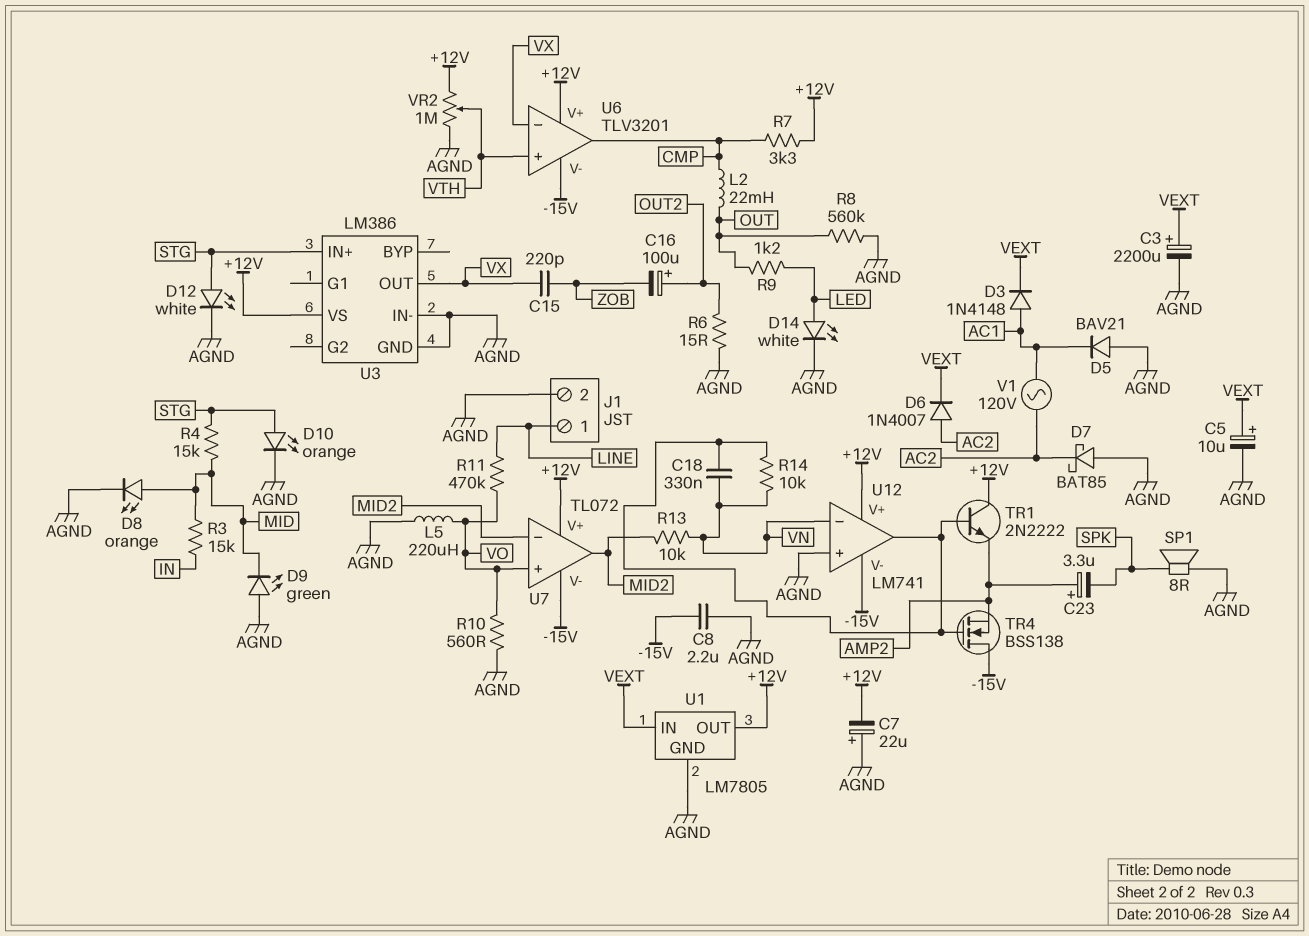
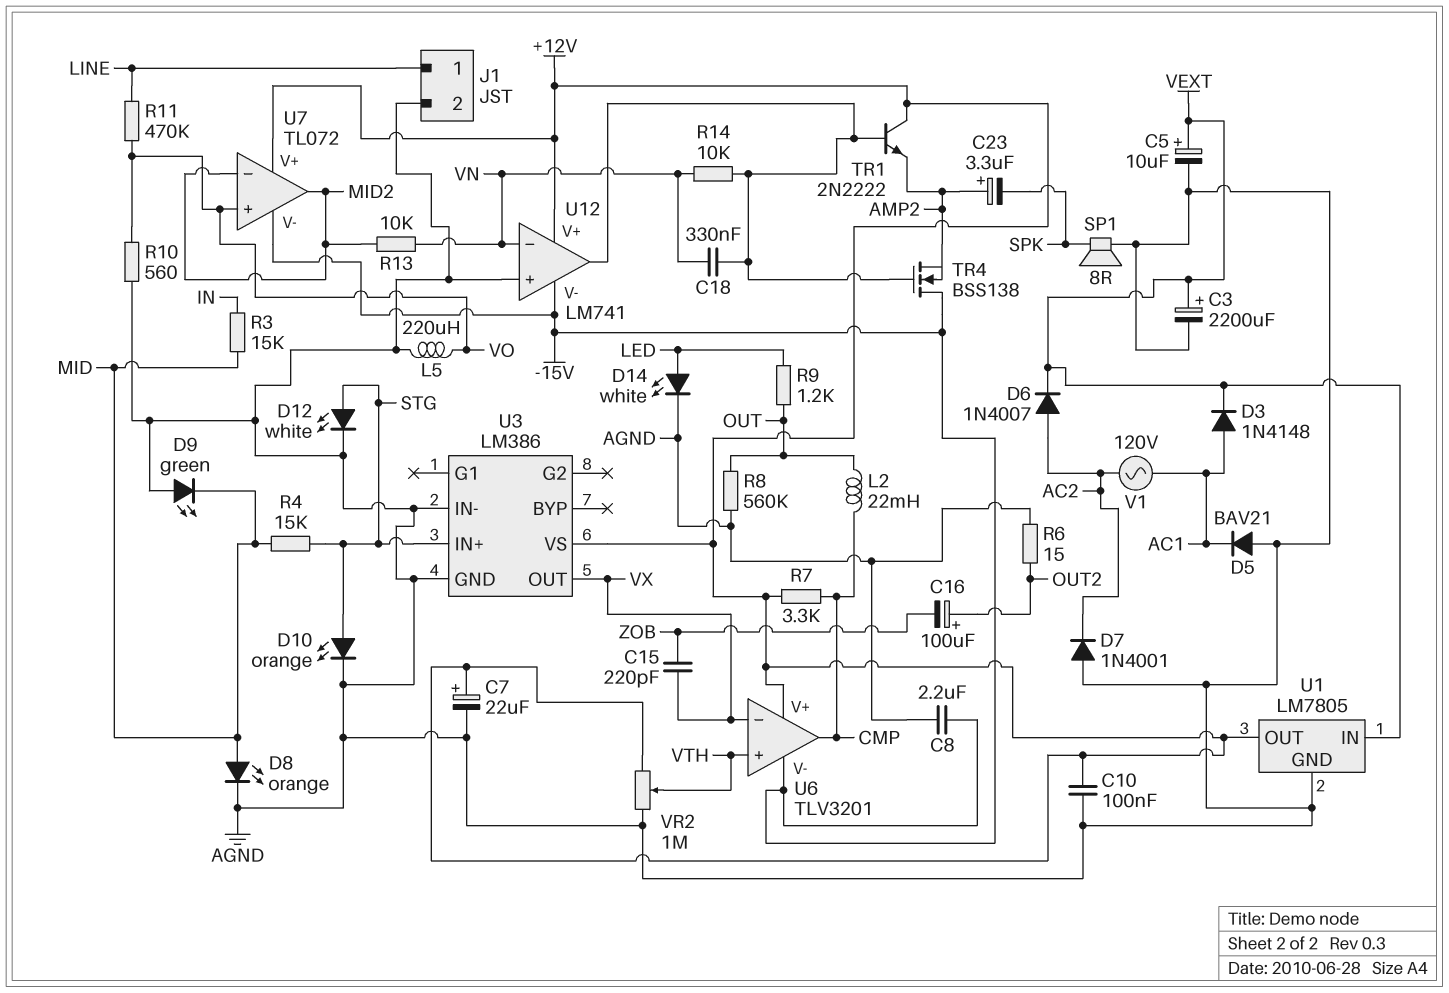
C7: 22uF (plus AGND, minus +12V) -> 22uF (plus +12V, minus AGND)
C10: none -> 100nF (+12V, AGND)
D7: schottky BAT85 (A AGND, K AC2) -> diode 1N4001 (A AGND, K AC2)

